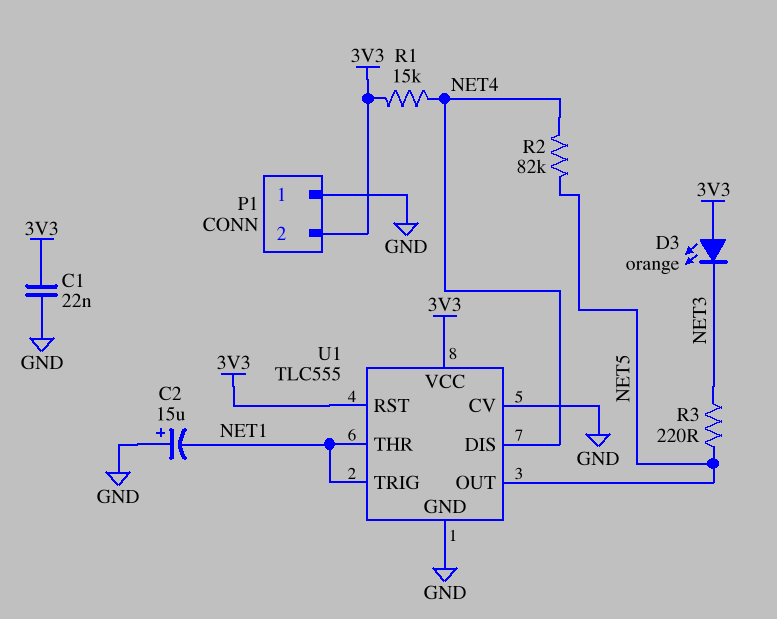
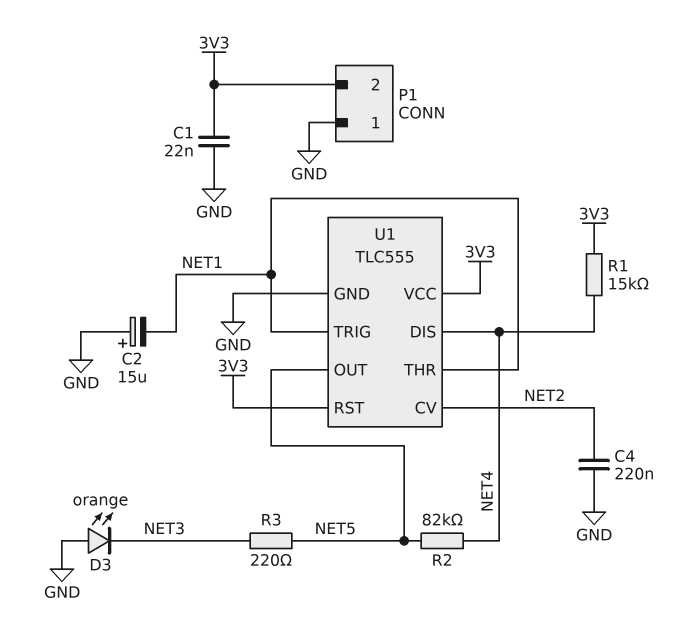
C4: none -> 220nF (GND, NET2)
D3: LED orange (A 3V3, K NET3) -> LED orange (A GND, K NET3)
U1 pin CV: GND -> NET2

